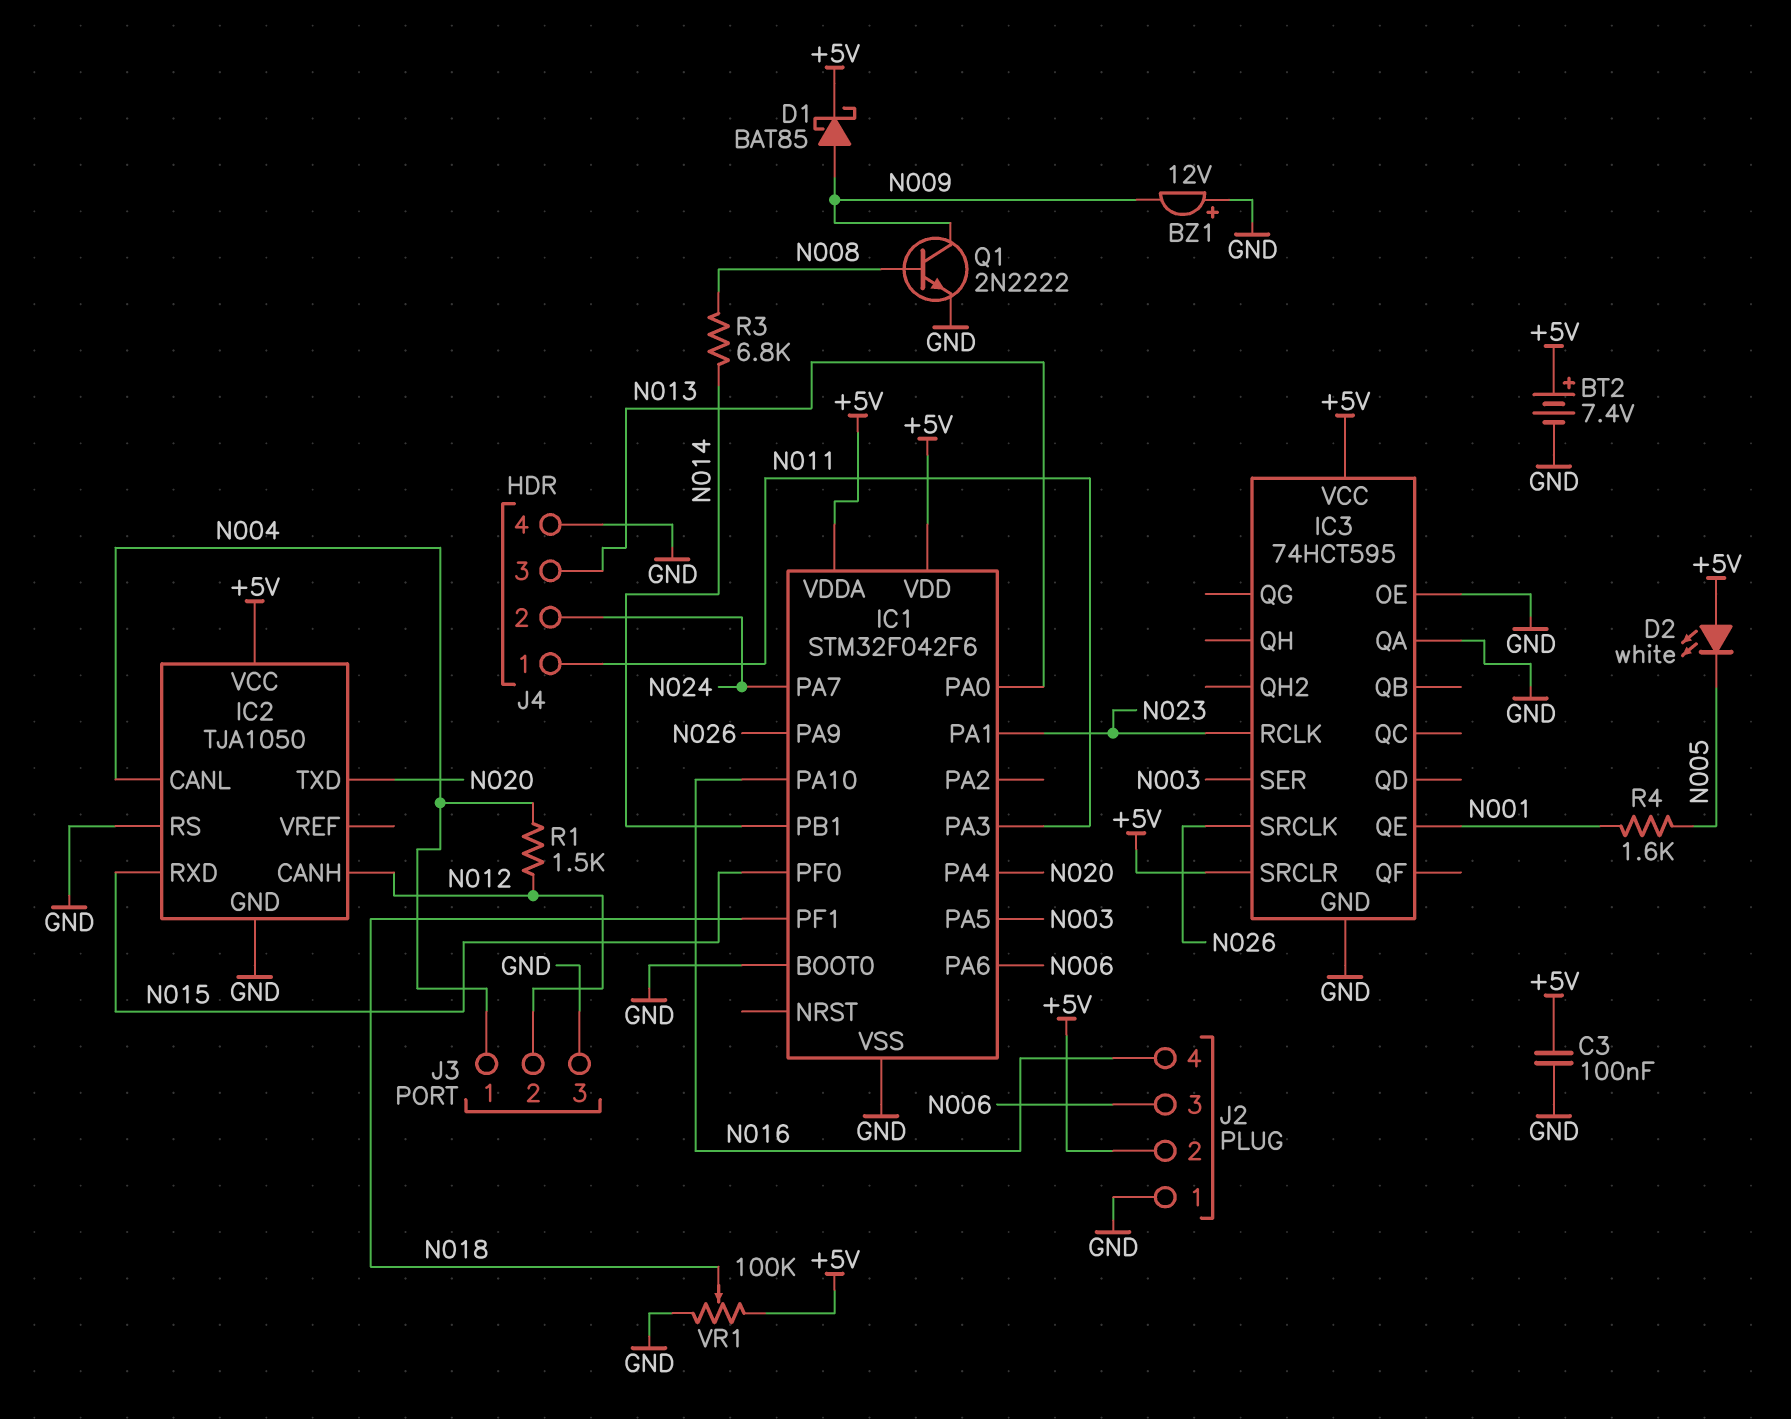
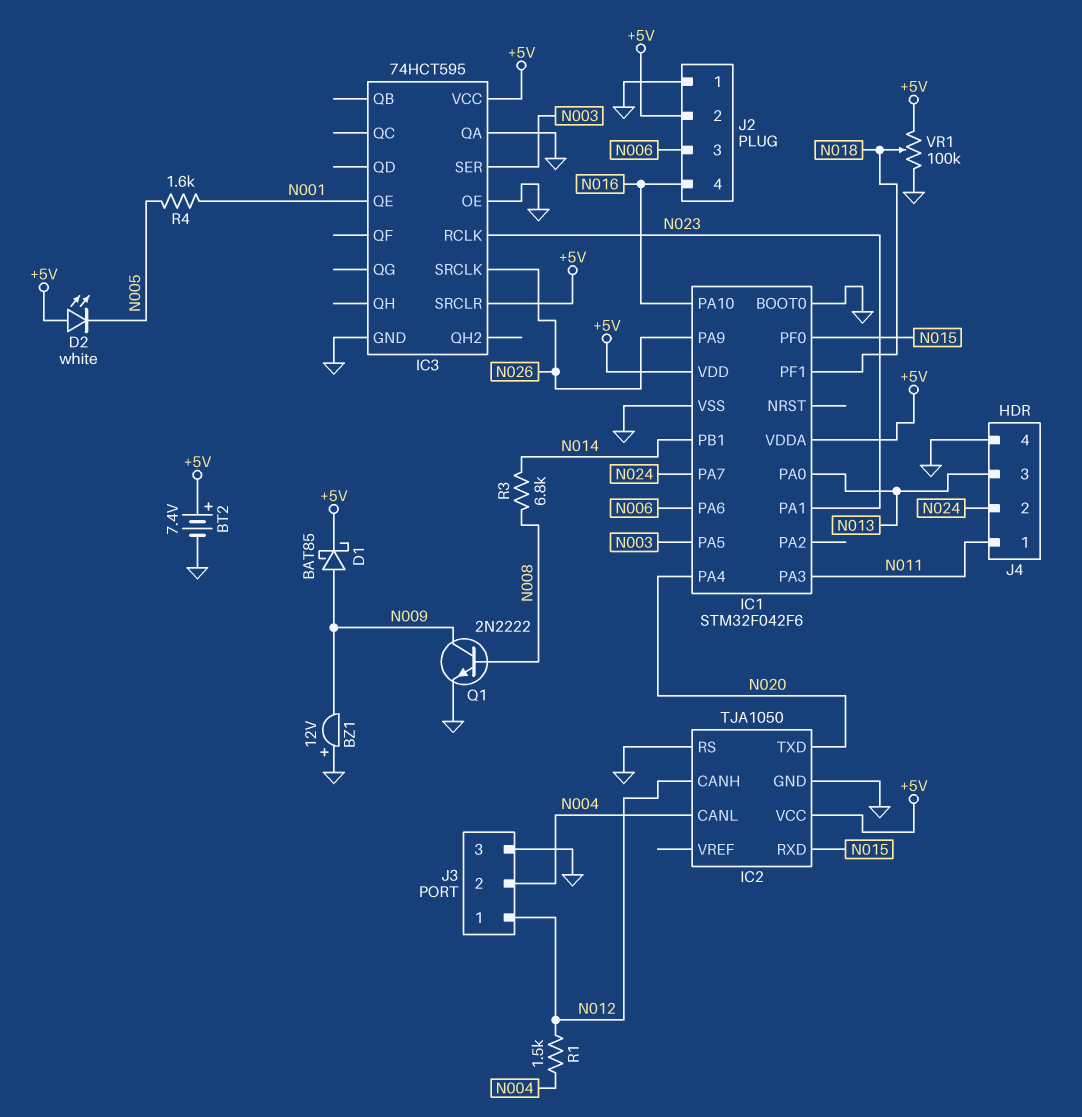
C3: 100nF (+5V, GND) -> none
J3 pin 1: N004 -> N012
J3 pin 2: N012 -> N004

